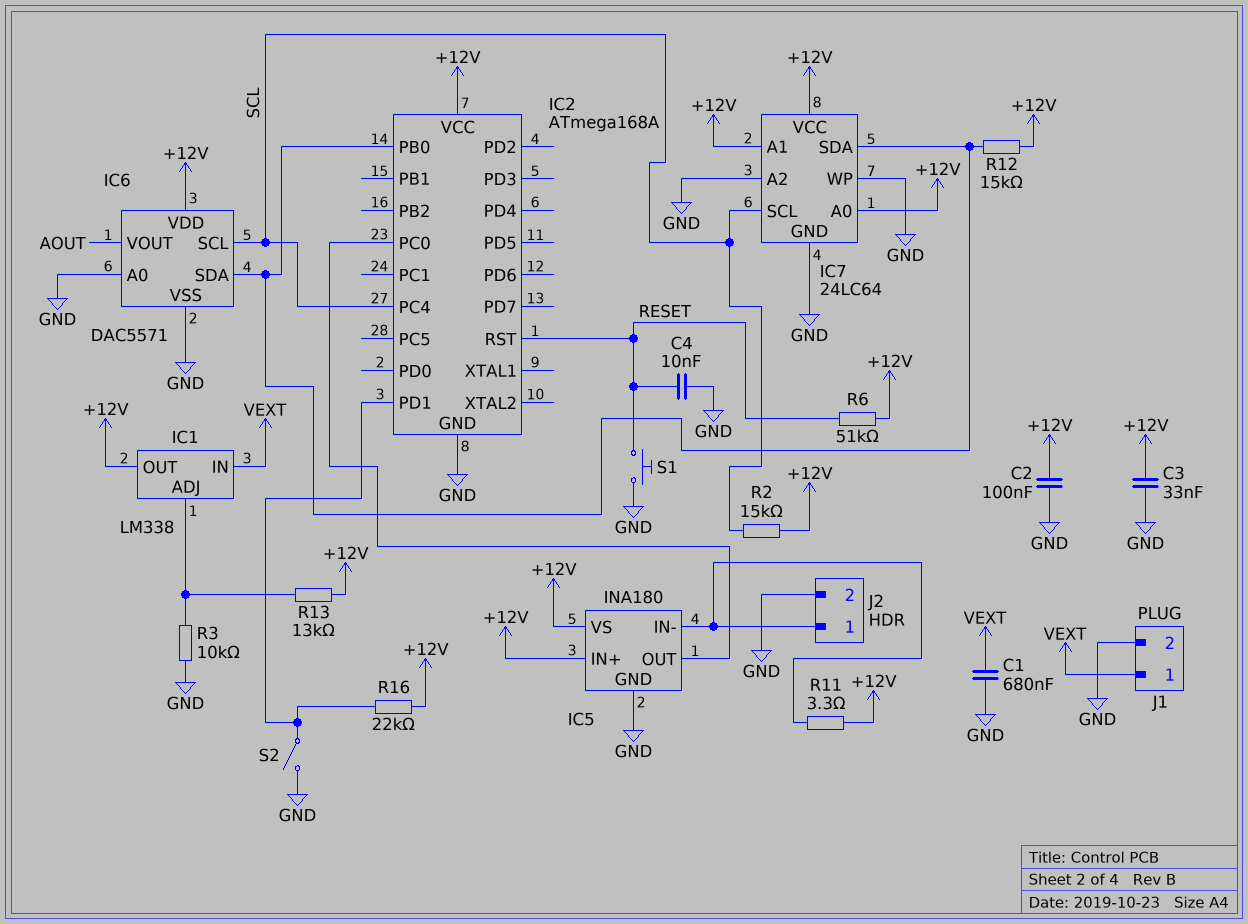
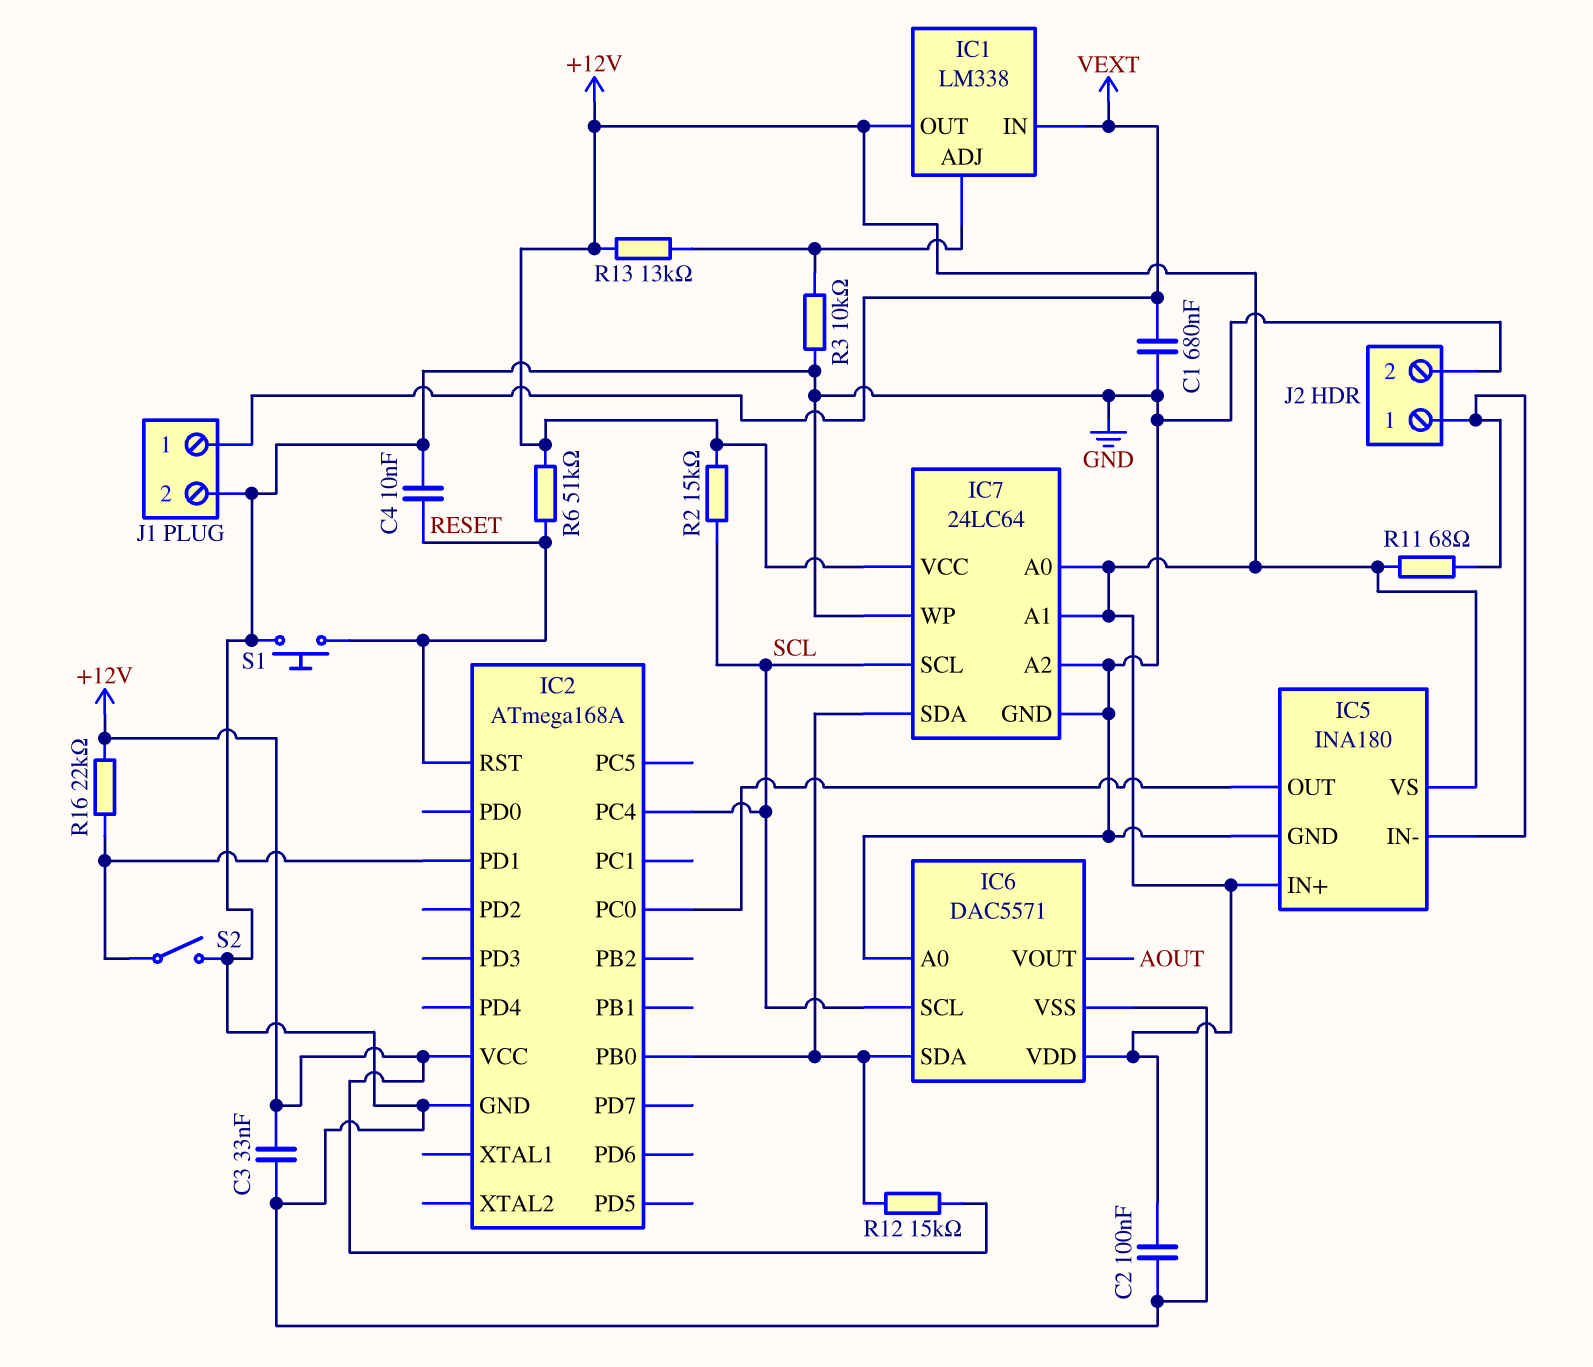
R11: 3.3 (+12V, IC5/IN-) -> 68 (+12V, IC5/IN-)

